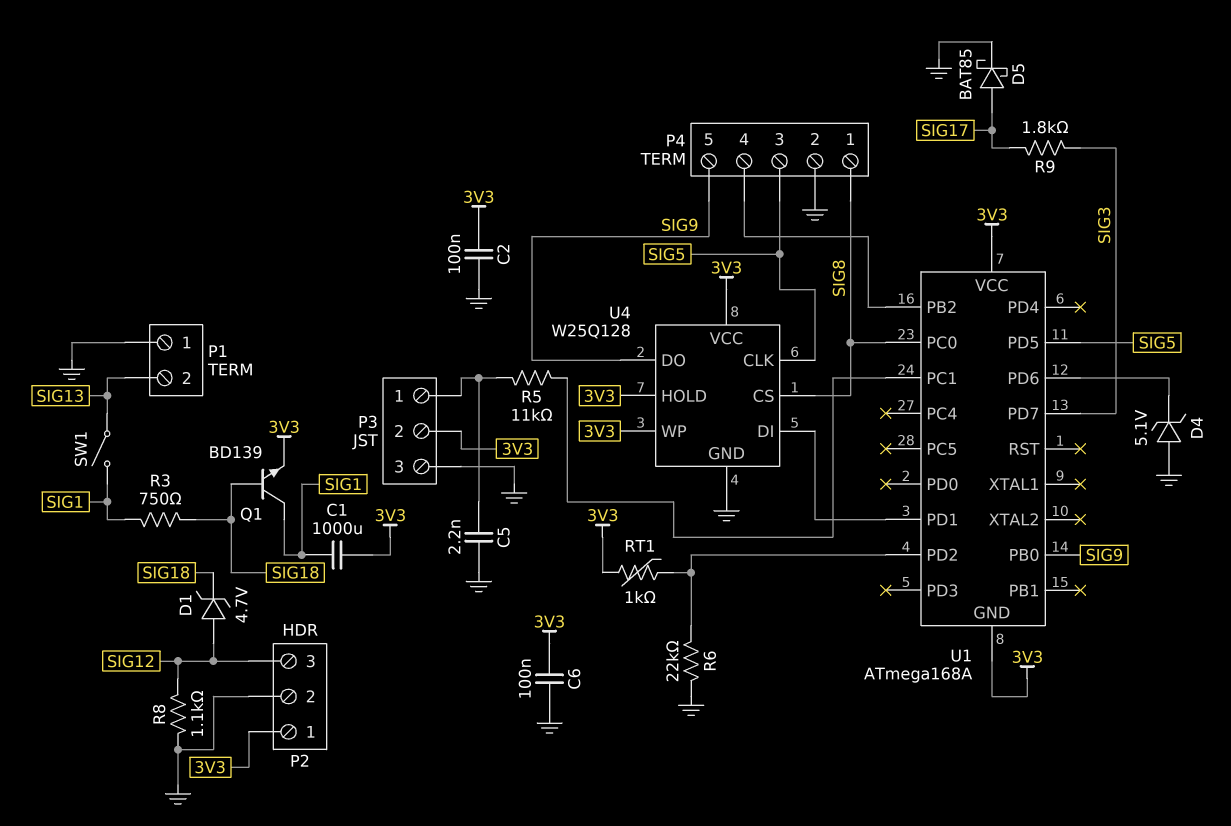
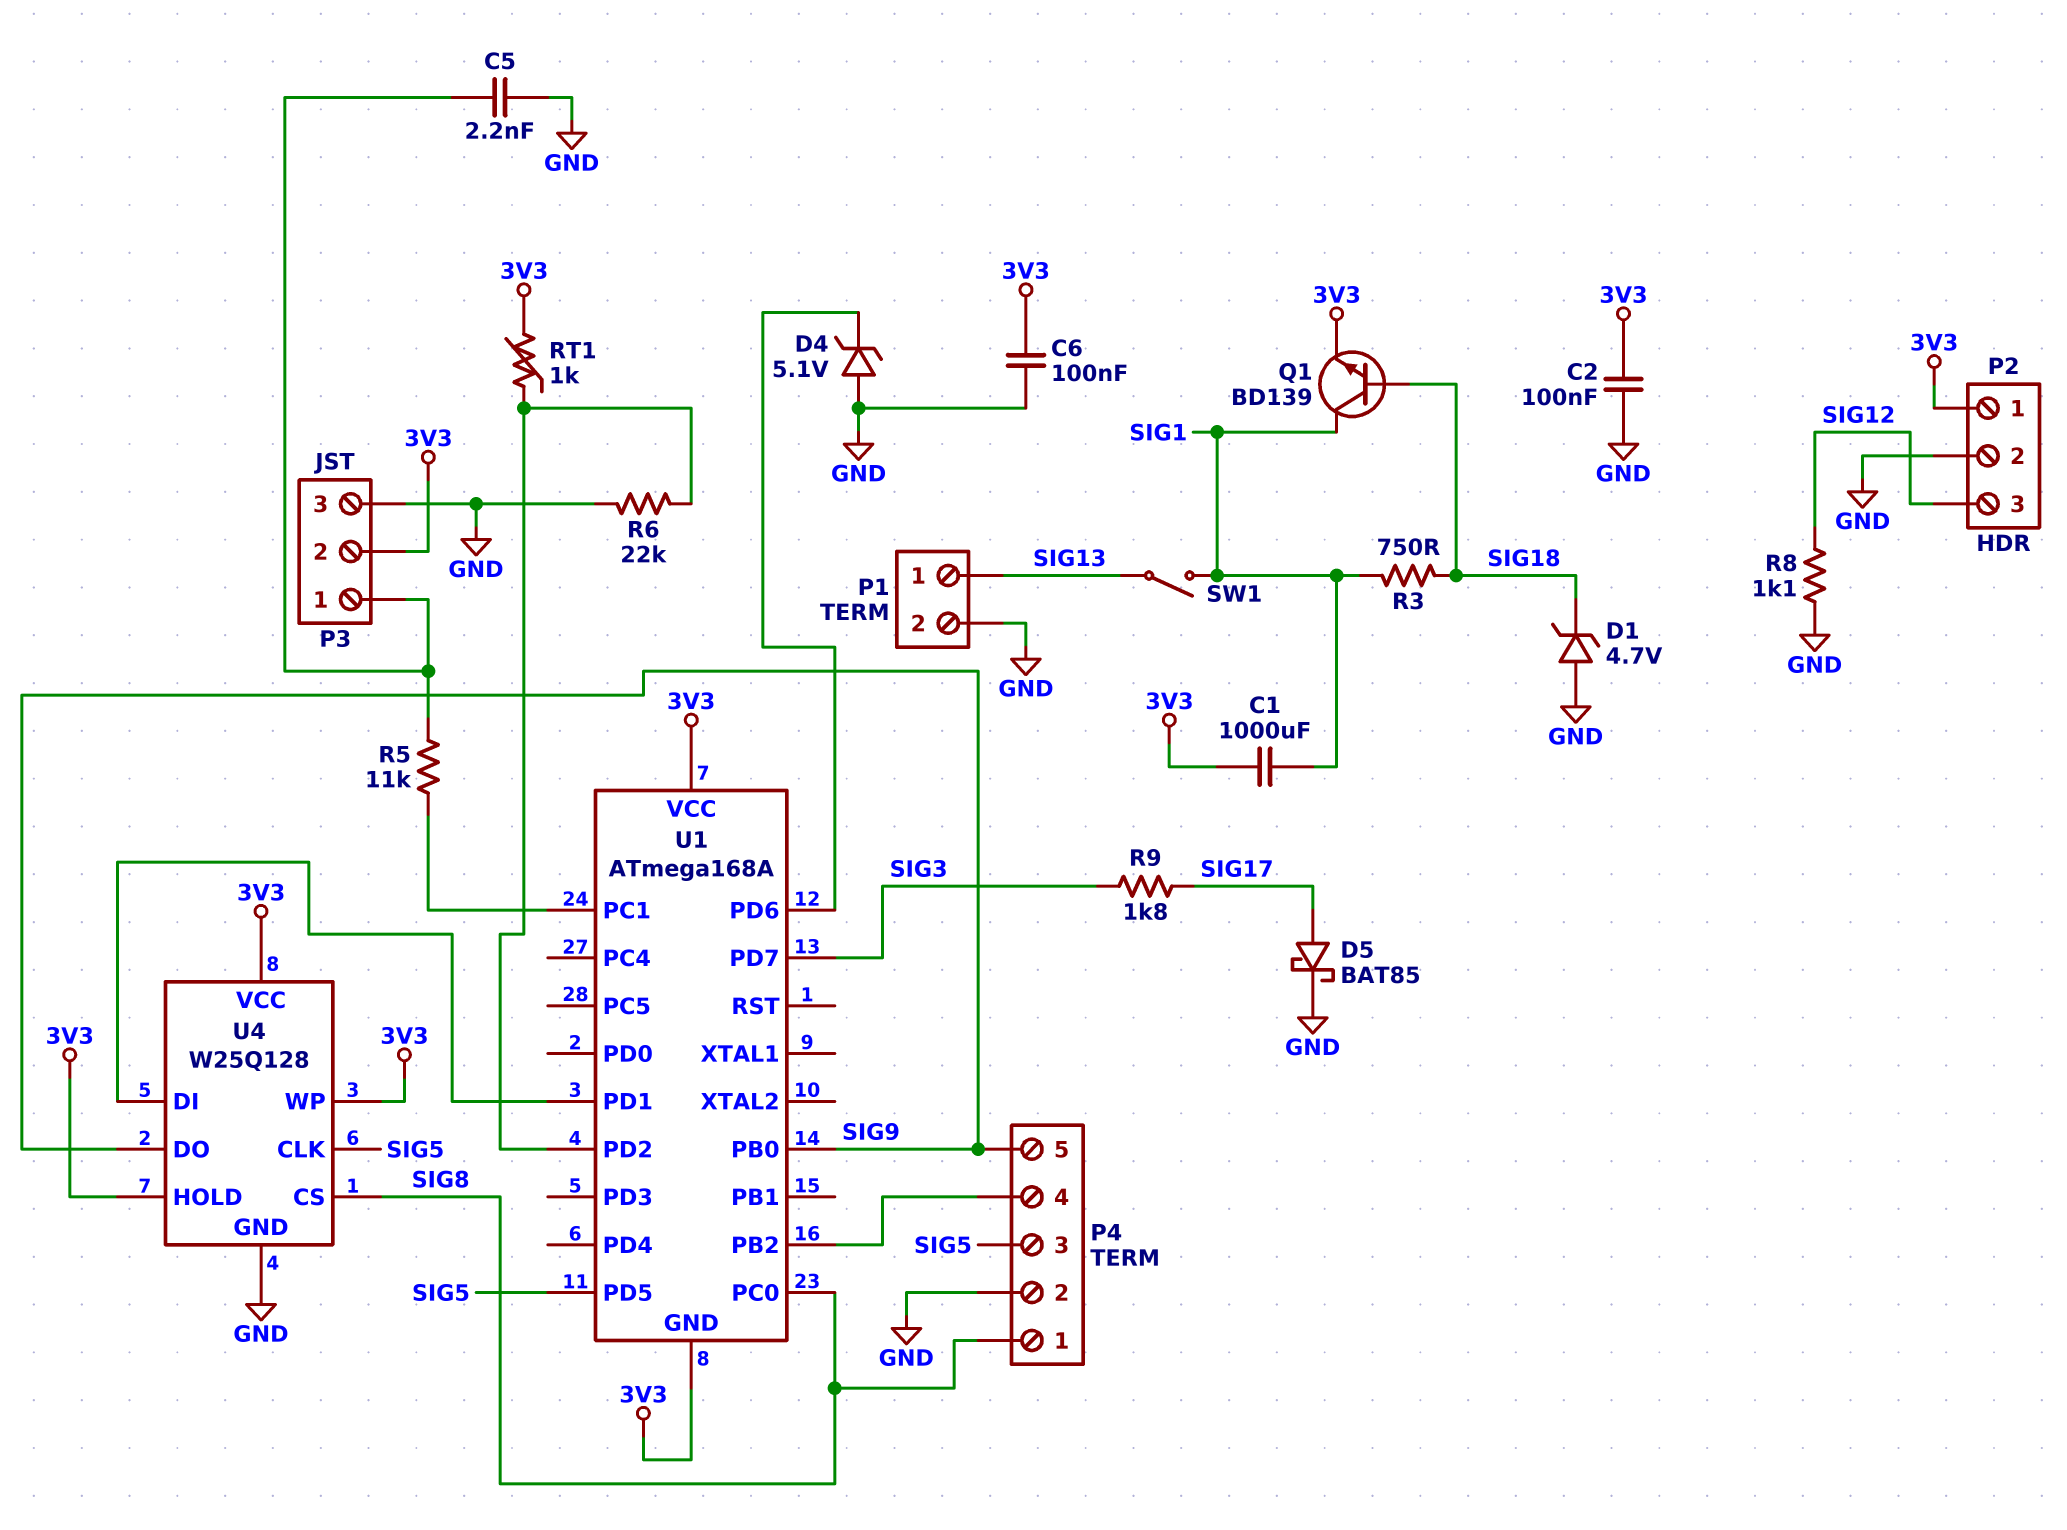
D1: zener 4.7V (A SIG12, K SIG18) -> zener 4.7V (A GND, K SIG18)
P1 pin 1: GND -> SIG13
P1 pin 2: SIG13 -> GND

